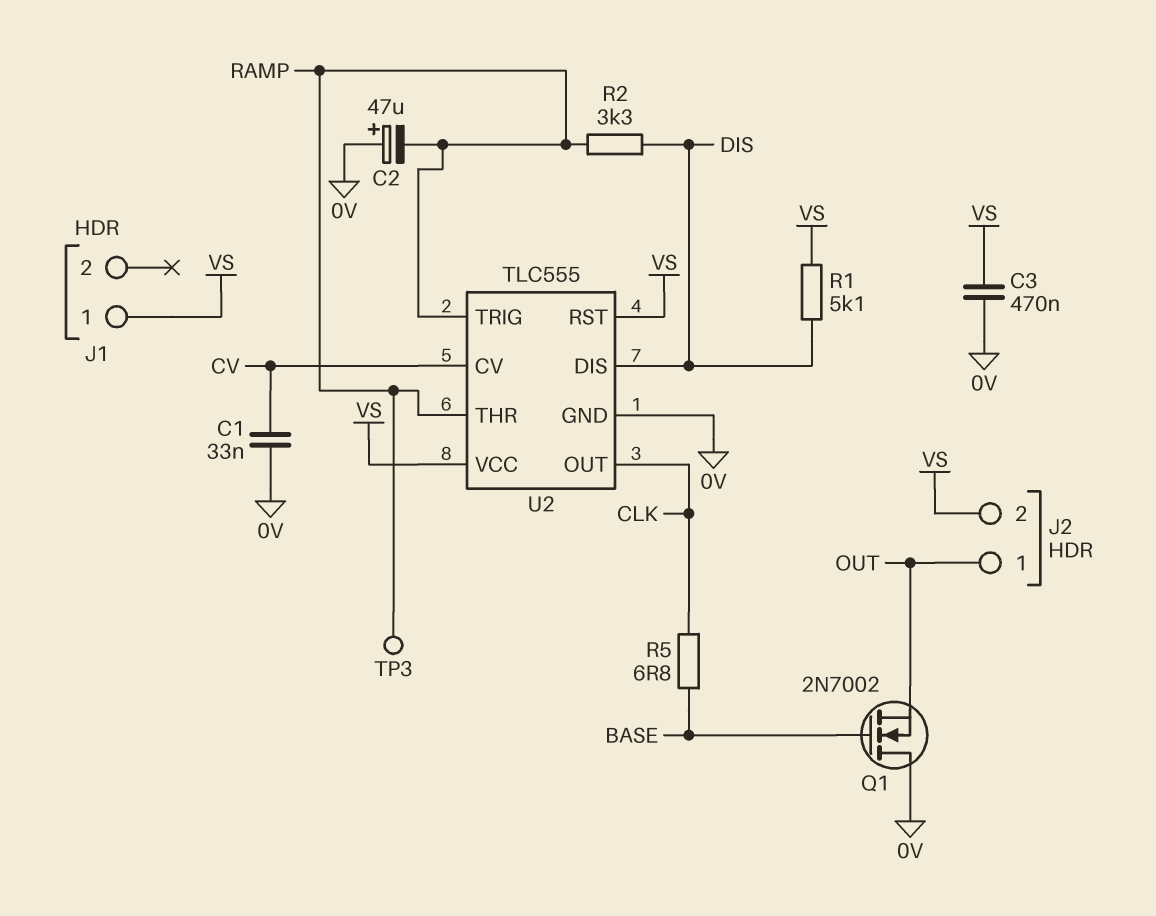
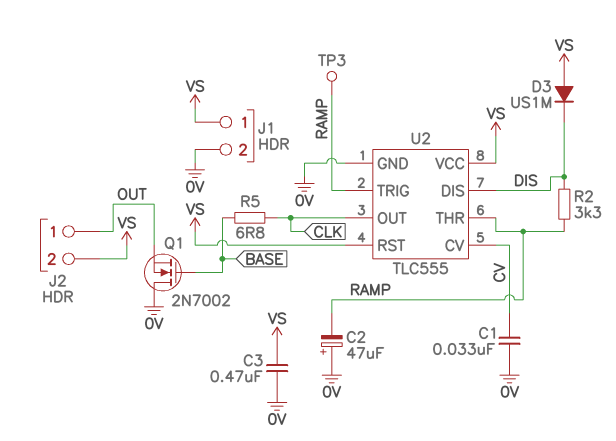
D3: none -> diode US1M (A VS, K DIS)
J1 pin 2: none -> 0V
R1: 5.1k (DIS, VS) -> none

